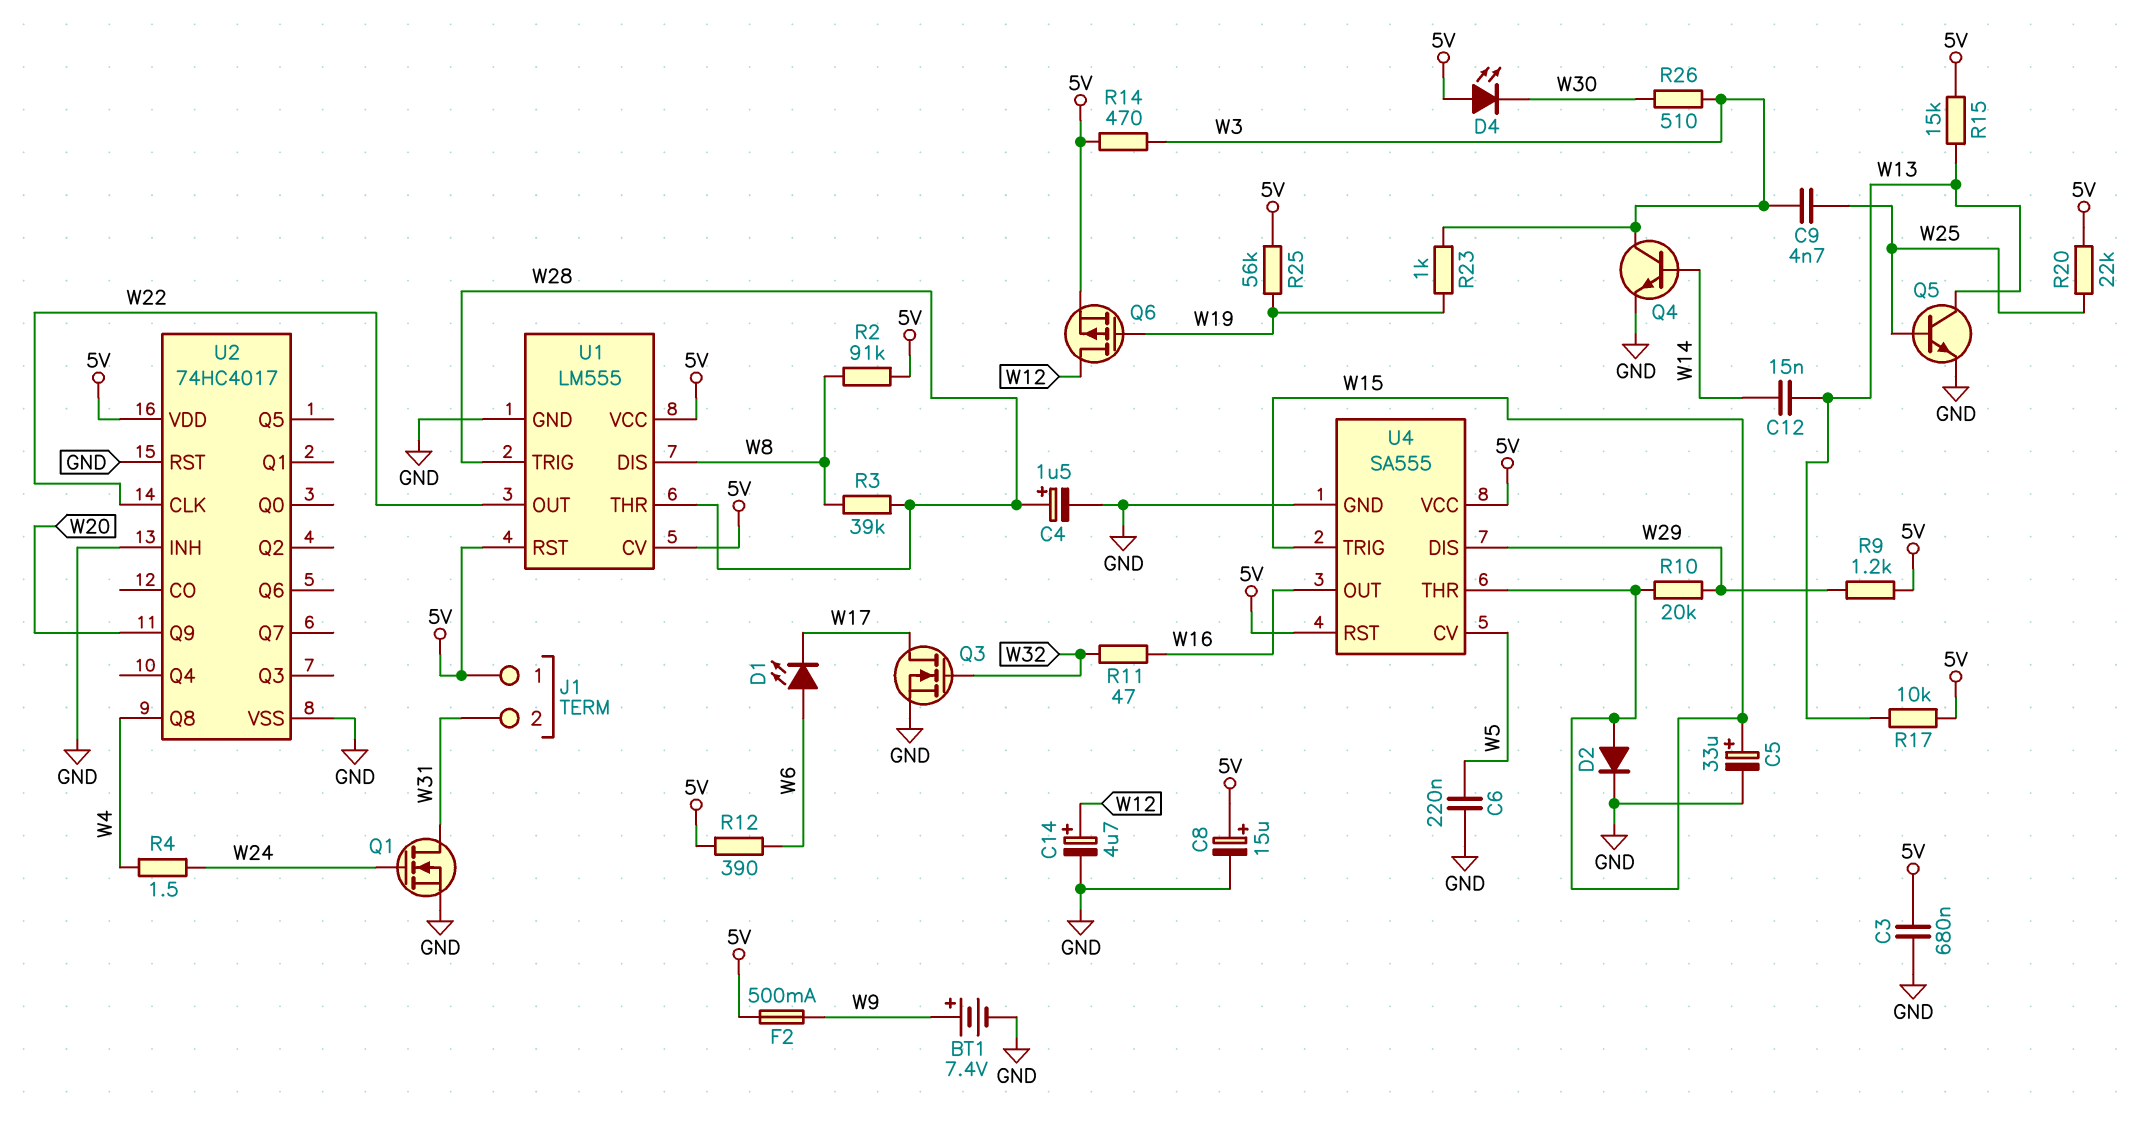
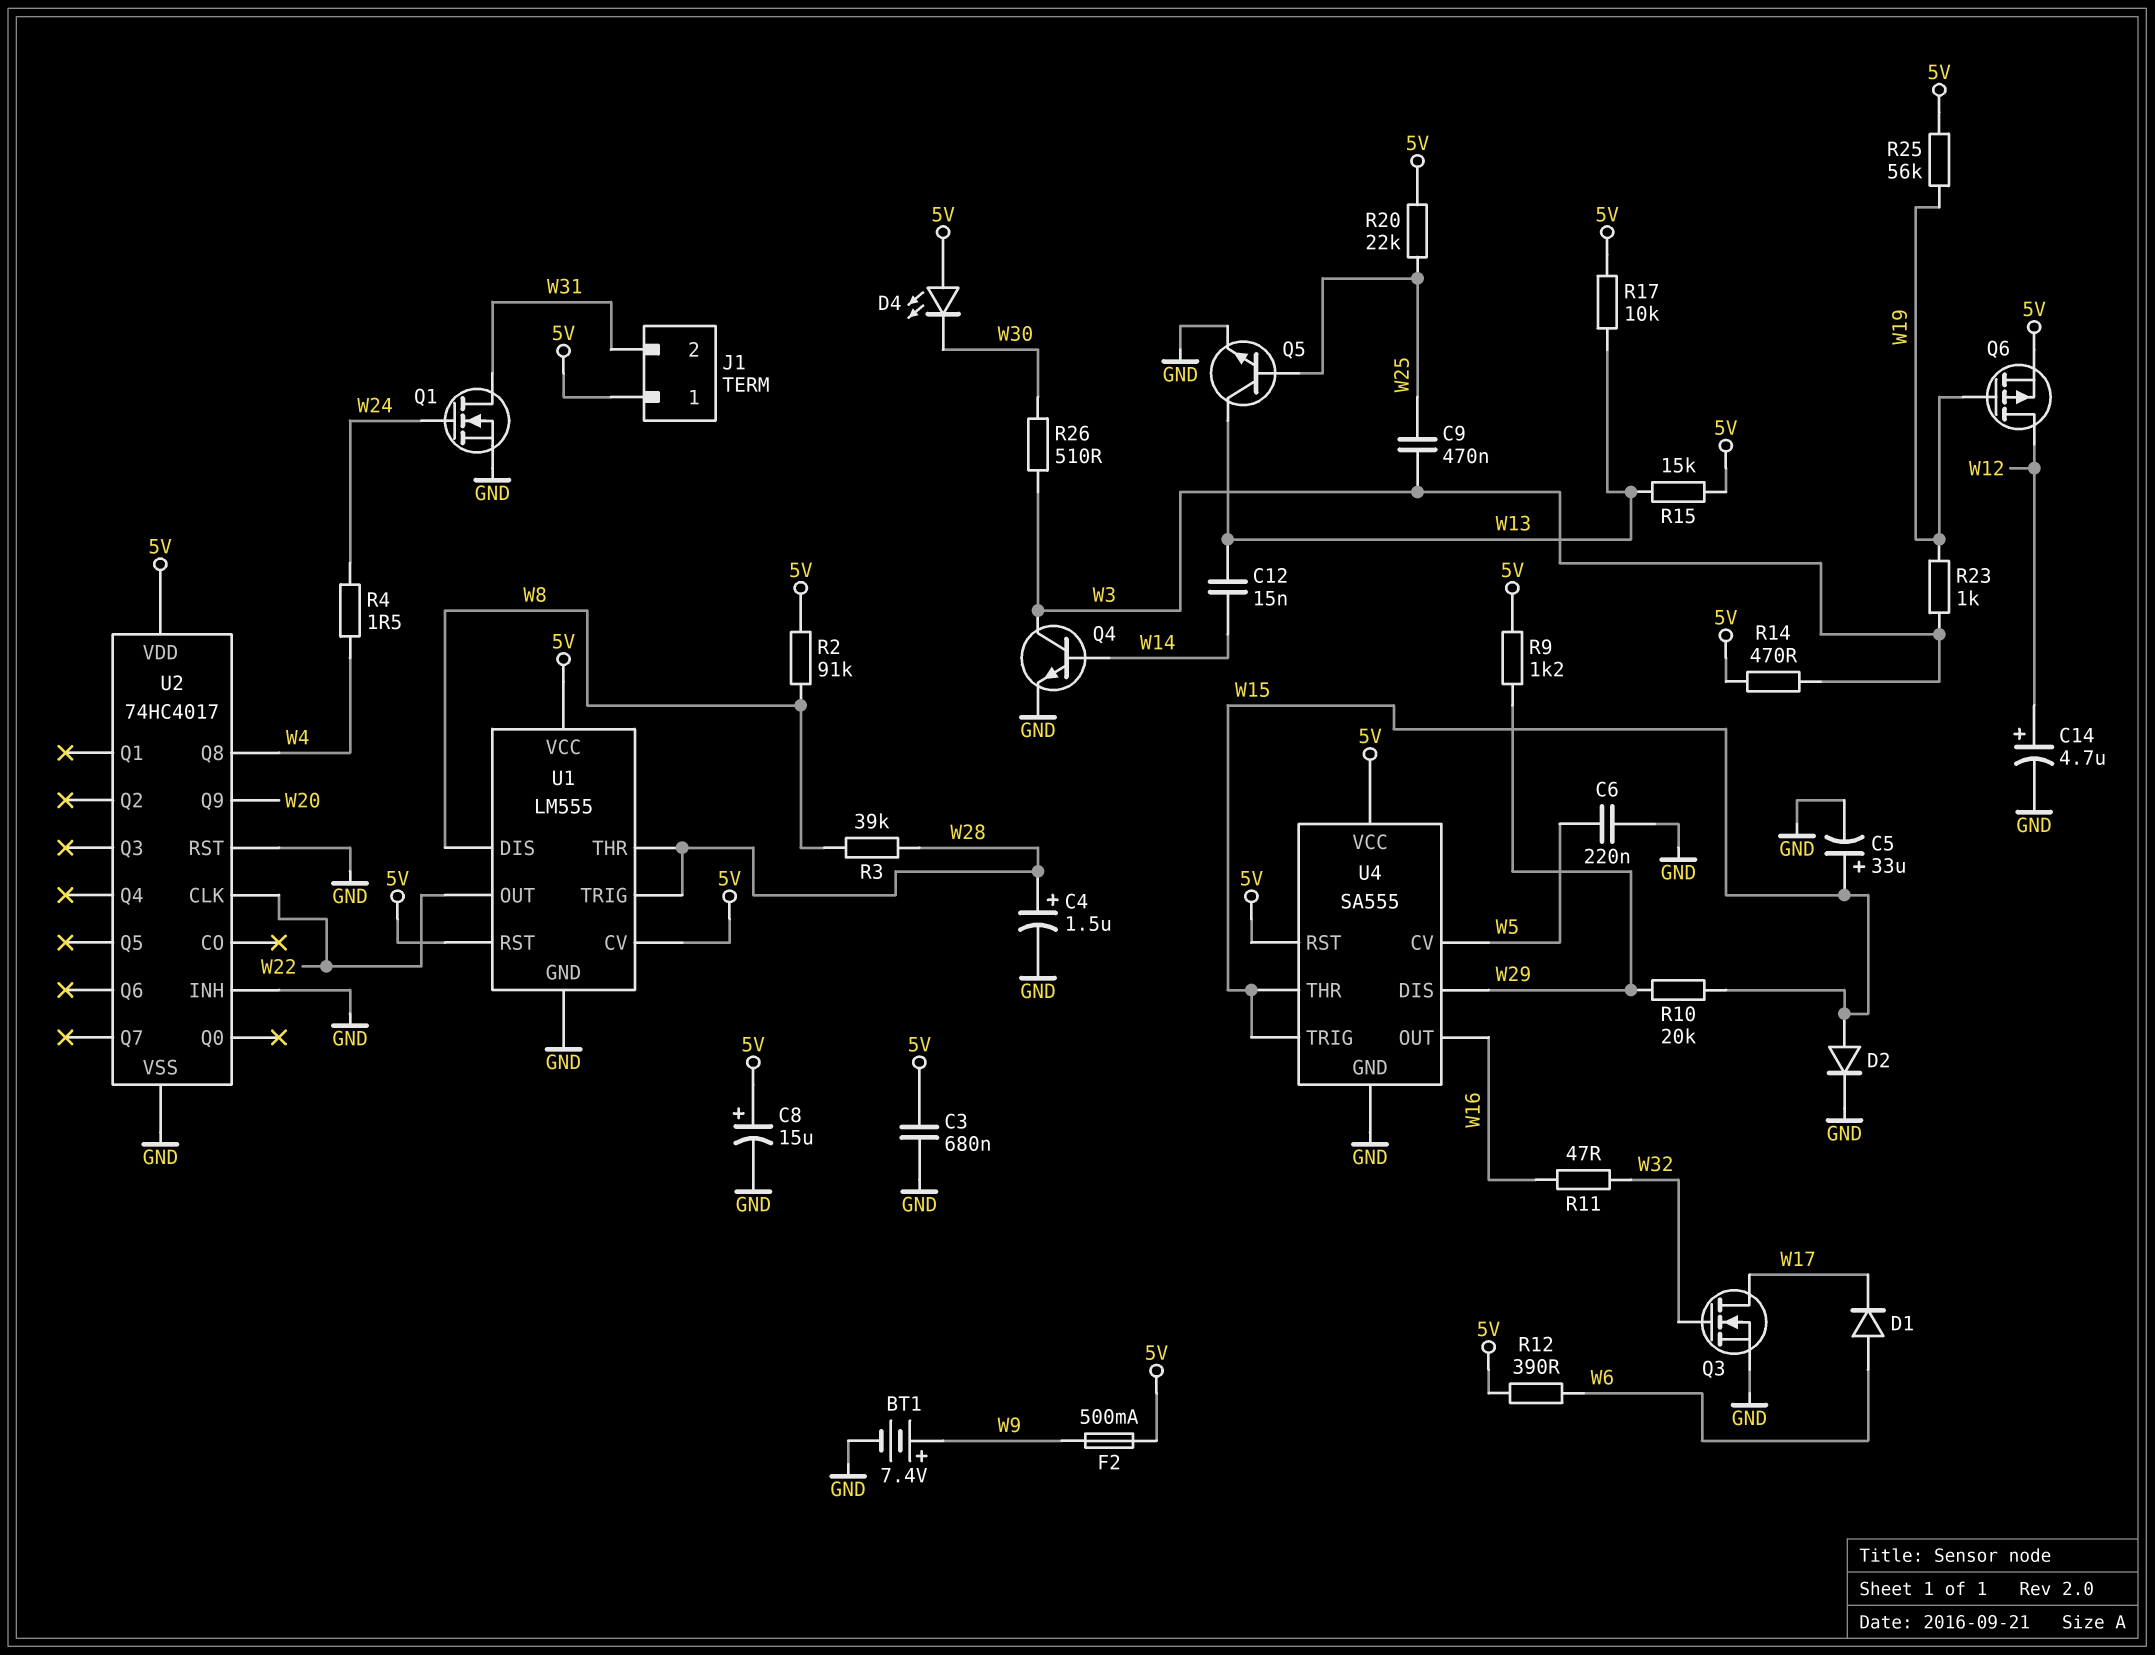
C9: 4.7nF (W3, W25) -> 470nF (W3, W25)
D1: LED (A W6, K W17) -> diode (A W6, K W17)

